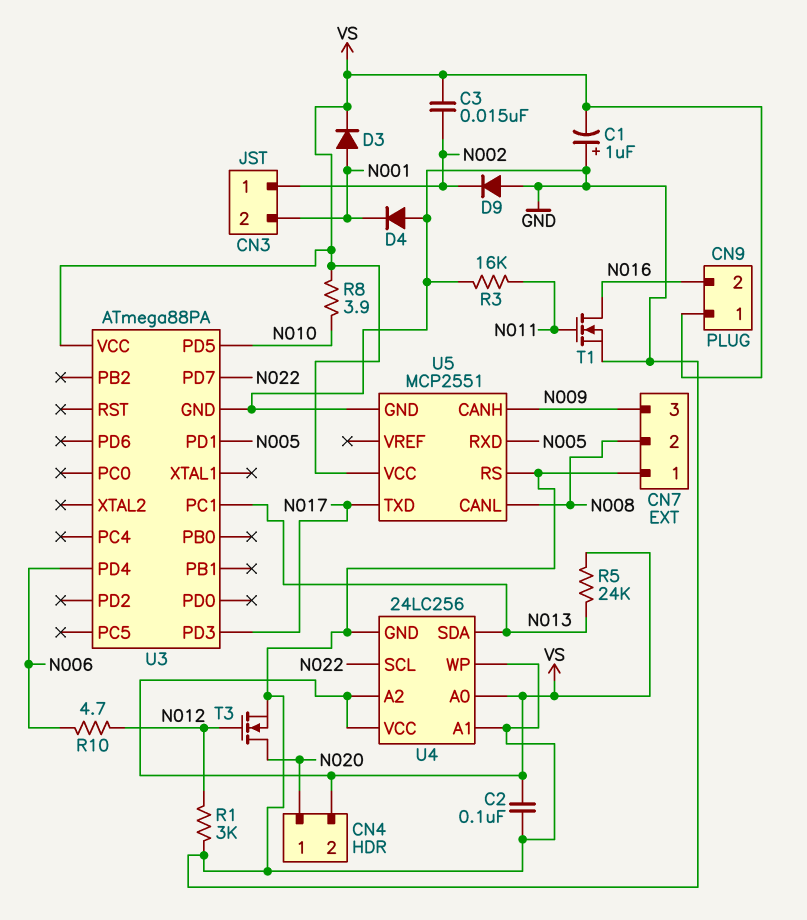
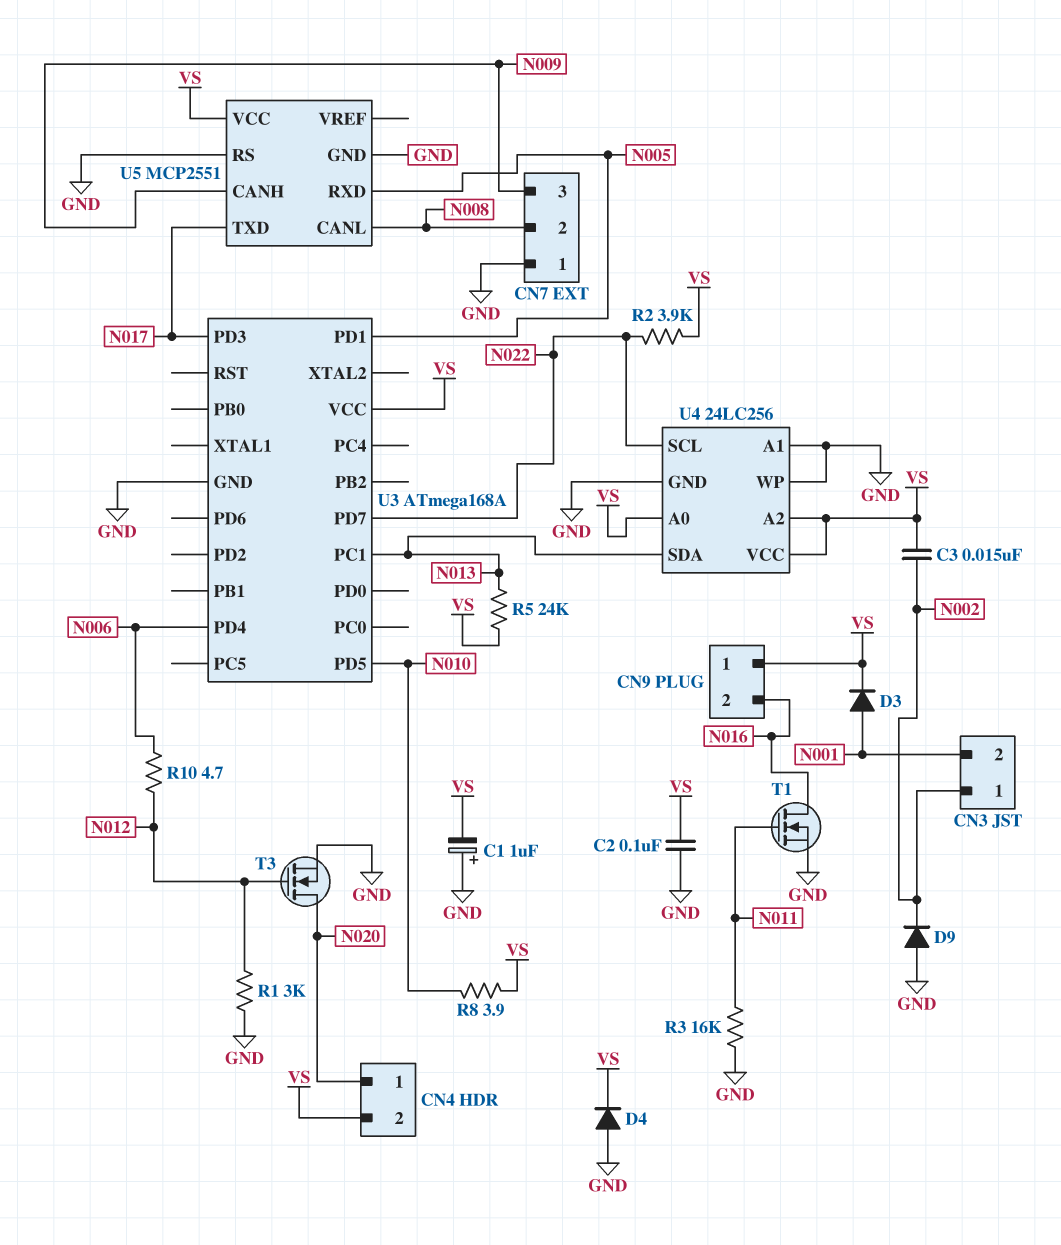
D4: diode (A GND, K N001) -> diode (A GND, K VS)
R2: none -> 3.9k (N022, VS)
U3: ATmega88PA -> ATmega168A

